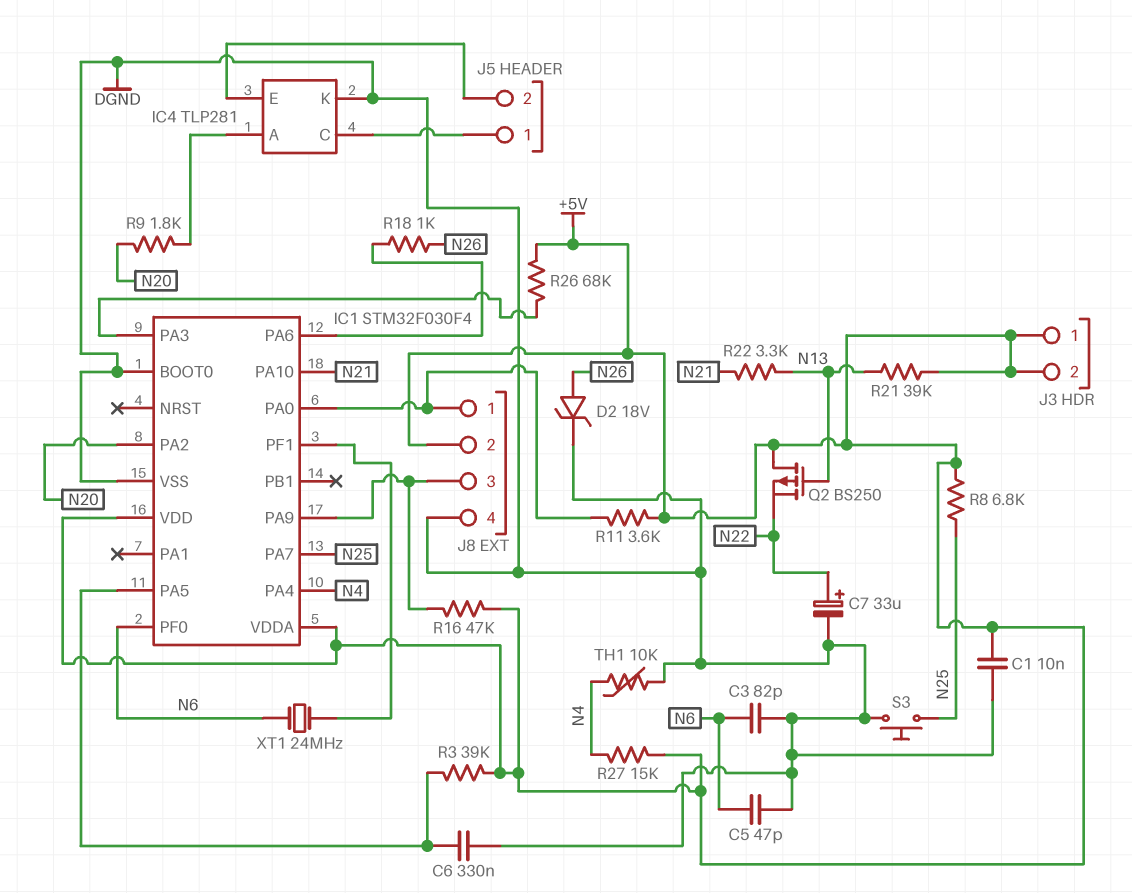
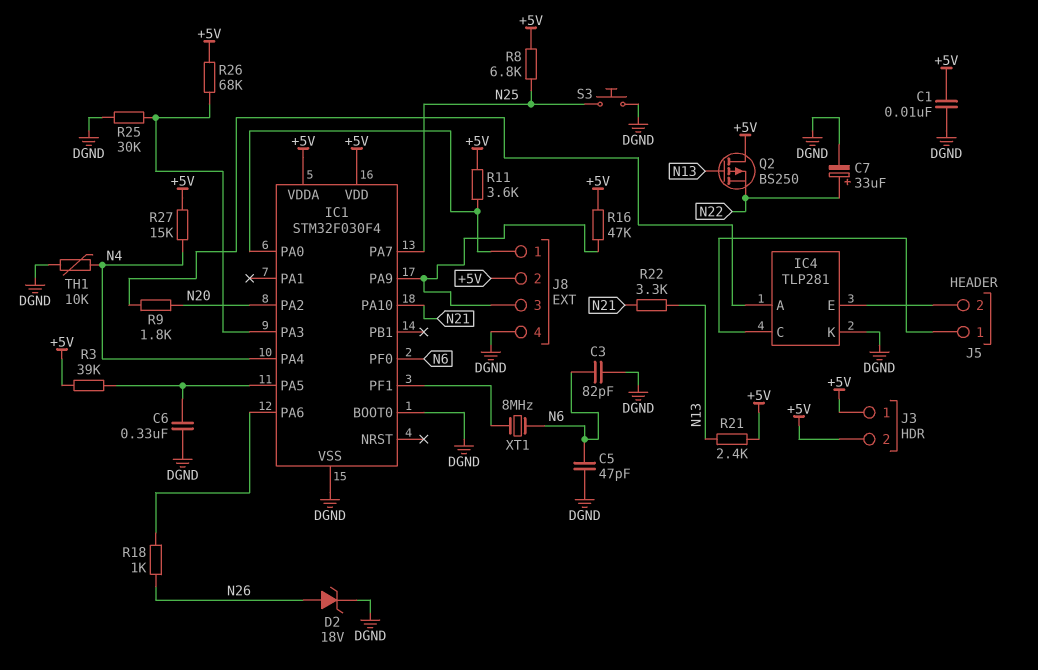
R21: 39k (+5V, N13) -> 2.4k (+5V, N13)
R25: none -> 30k (DGND, IC1/PA3)
XT1: 24MHz (IC1/PF1, N6) -> 8MHz (IC1/PF1, N6)

